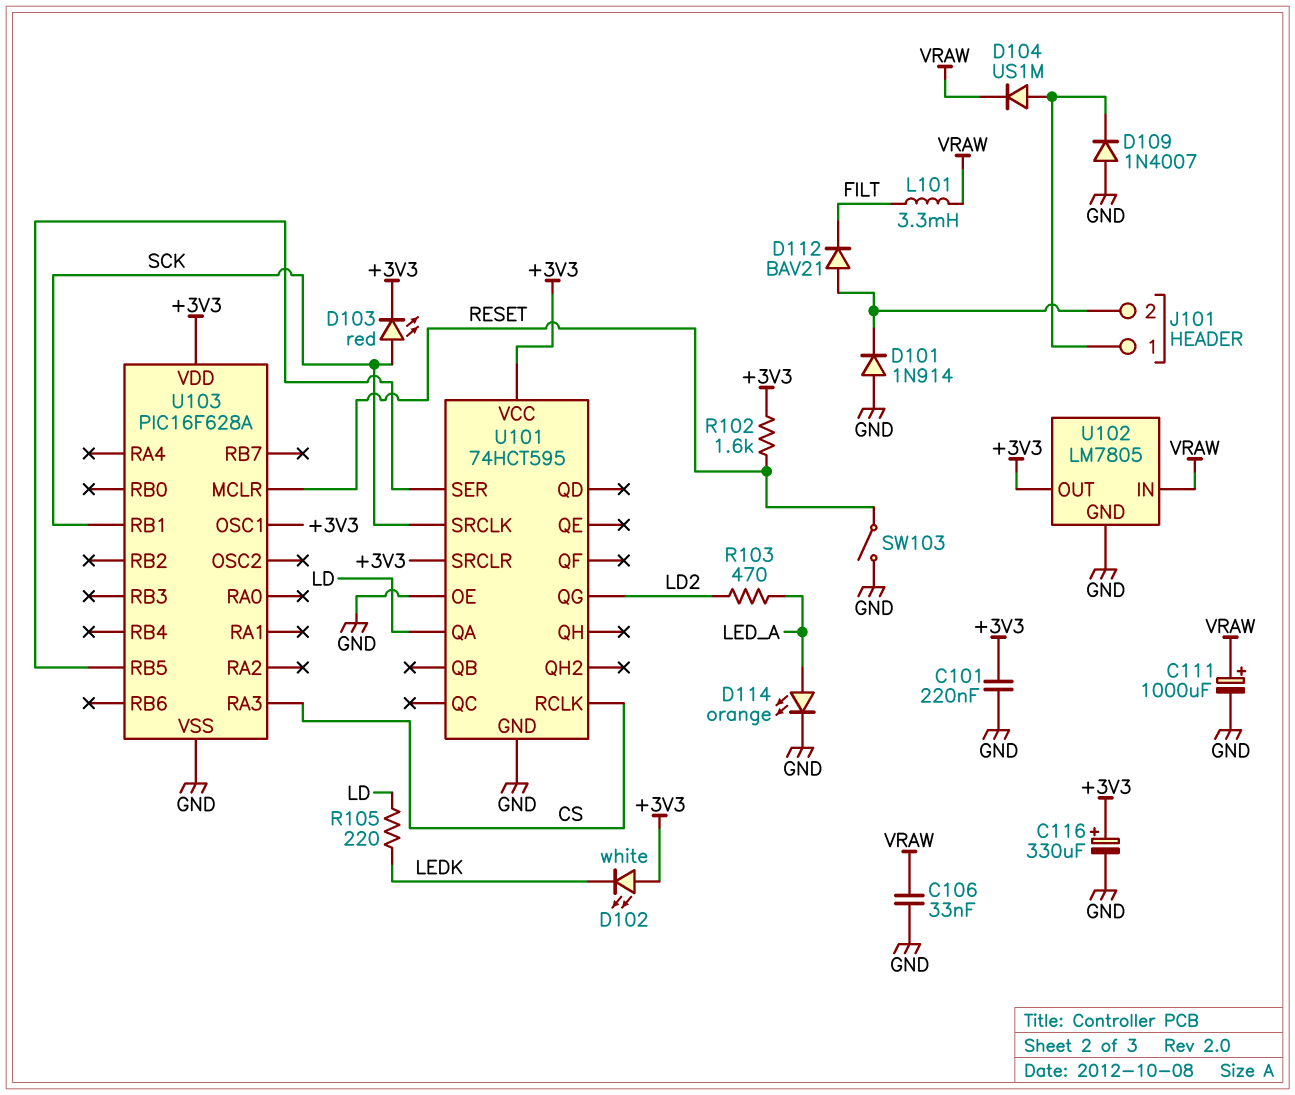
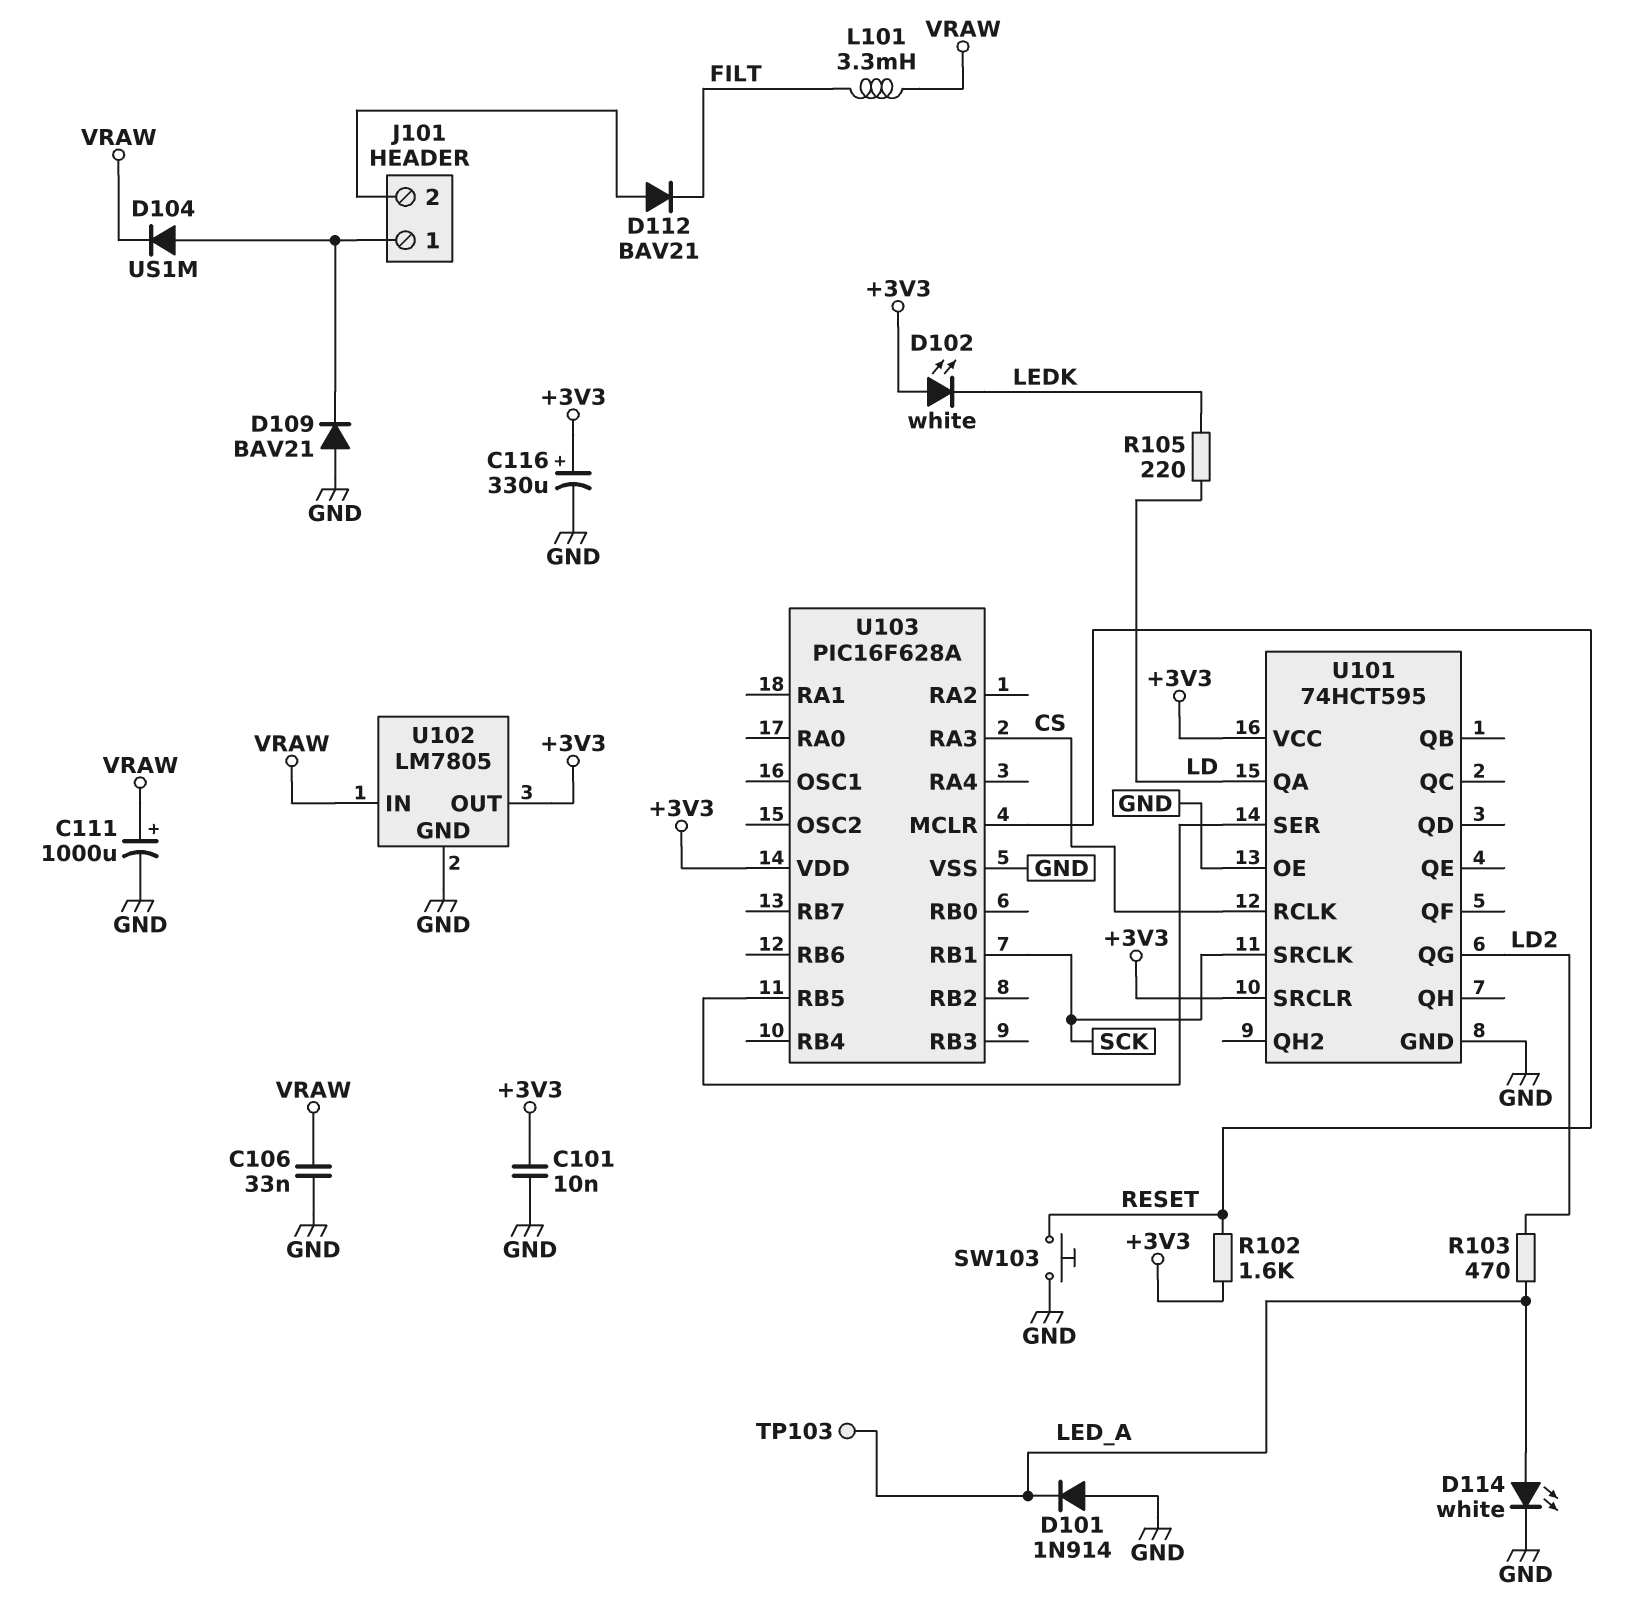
C101: 220nF (+3V3, GND) -> 10nF (+3V3, GND)
D101: diode 1N914 (A GND, K J101/2) -> diode 1N914 (A GND, K LED_A)
D103: LED red (A SCK, K +3V3) -> none
D109: diode 1N4007 (A GND, K J101/1) -> diode BAV21 (A GND, K J101/1)
D114: LED orange (A LED_A, K GND) -> LED white (A LED_A, K GND)
SW103: switch (GND, RESET) -> button (GND, RESET)
TP103: none -> test point (LED_A)
U103 pin OSC1: +3V3 -> none

